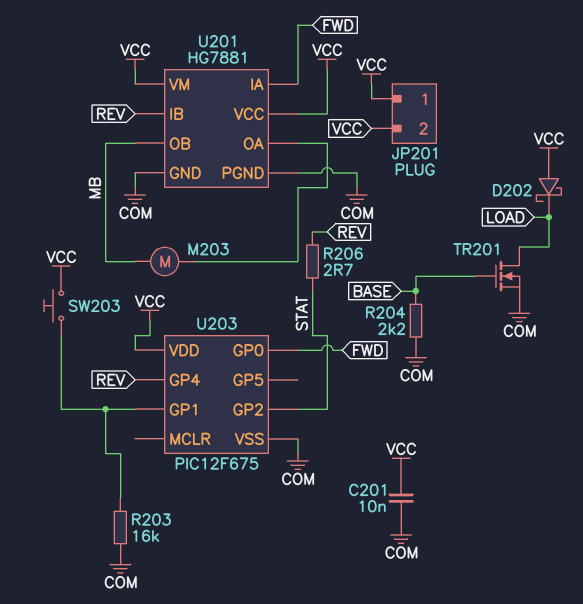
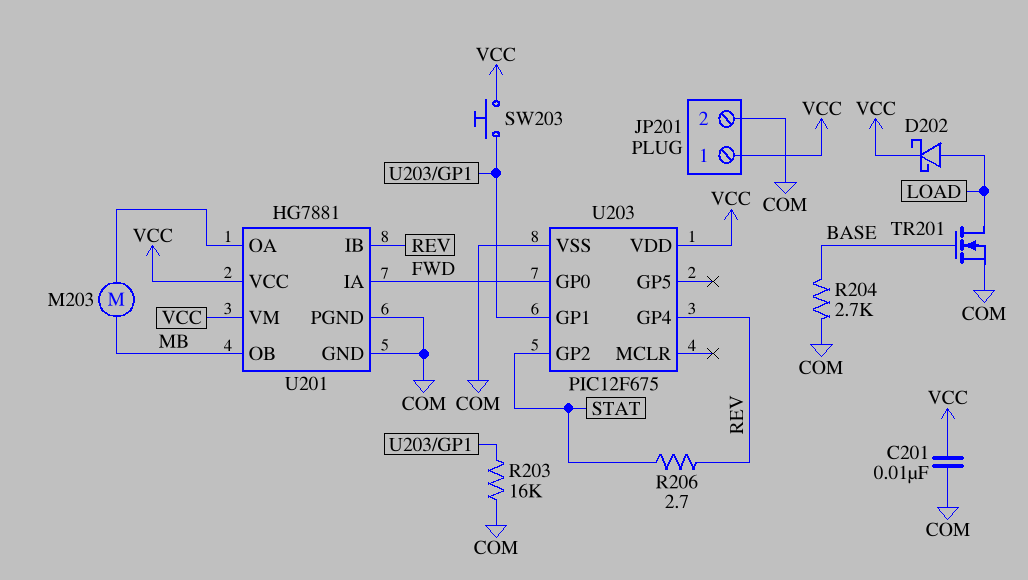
D202: schottky (A VCC, K LOAD) -> schottky (A LOAD, K VCC)
JP201 pin 2: VCC -> COM
R204: 2.2k (BASE, COM) -> 2.7k (BASE, COM)

